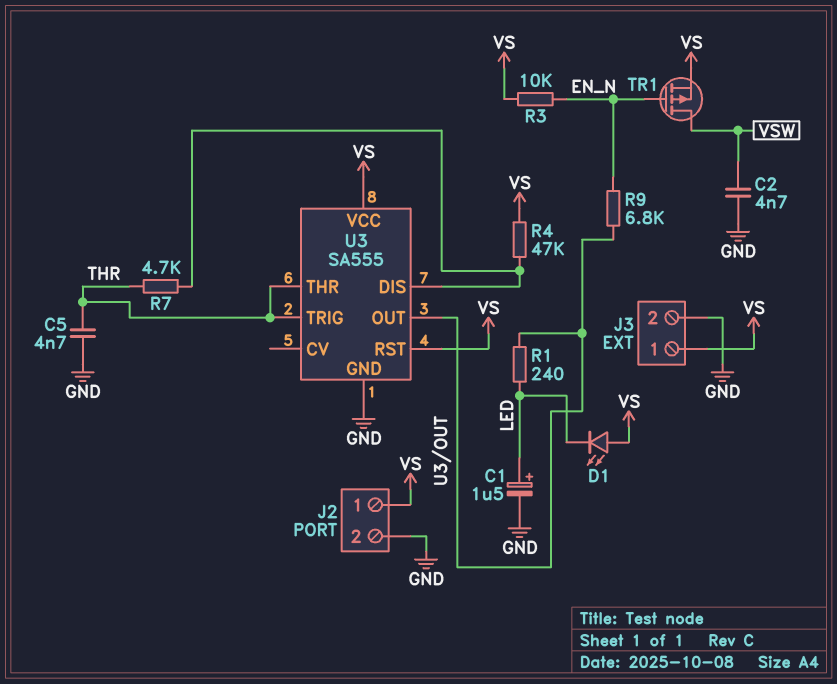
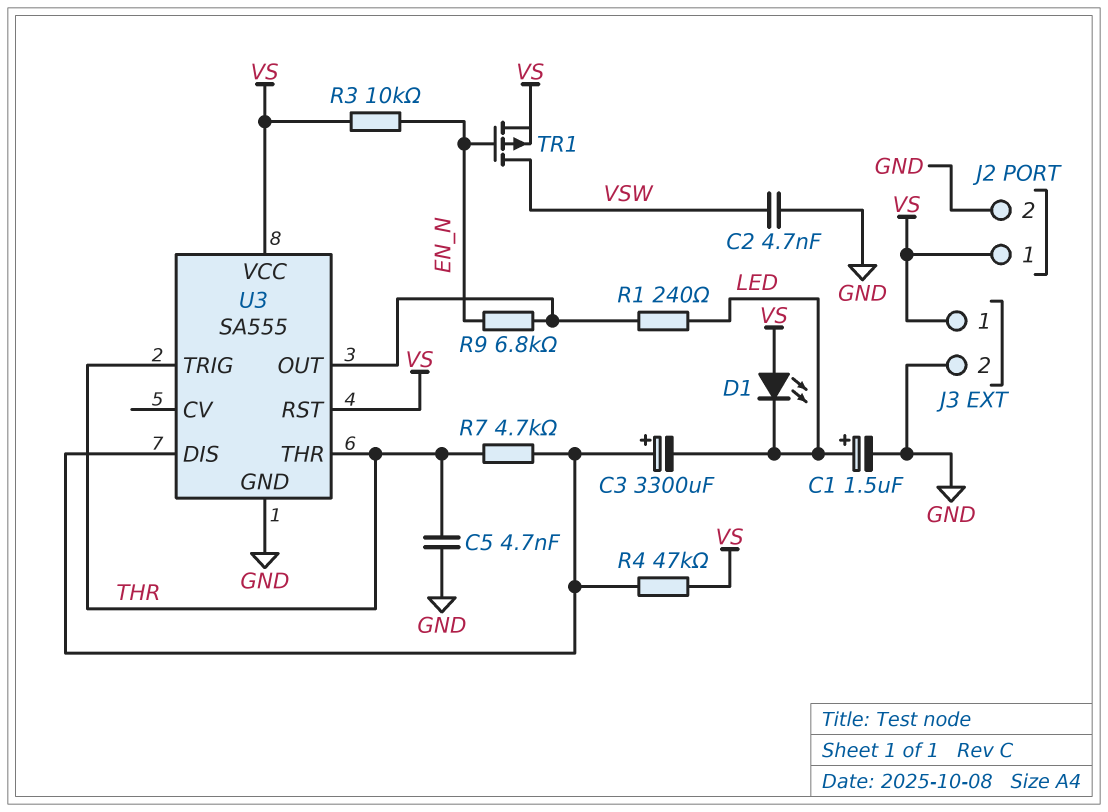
C3: none -> 3300uF (plus U3/DIS, minus LED)

